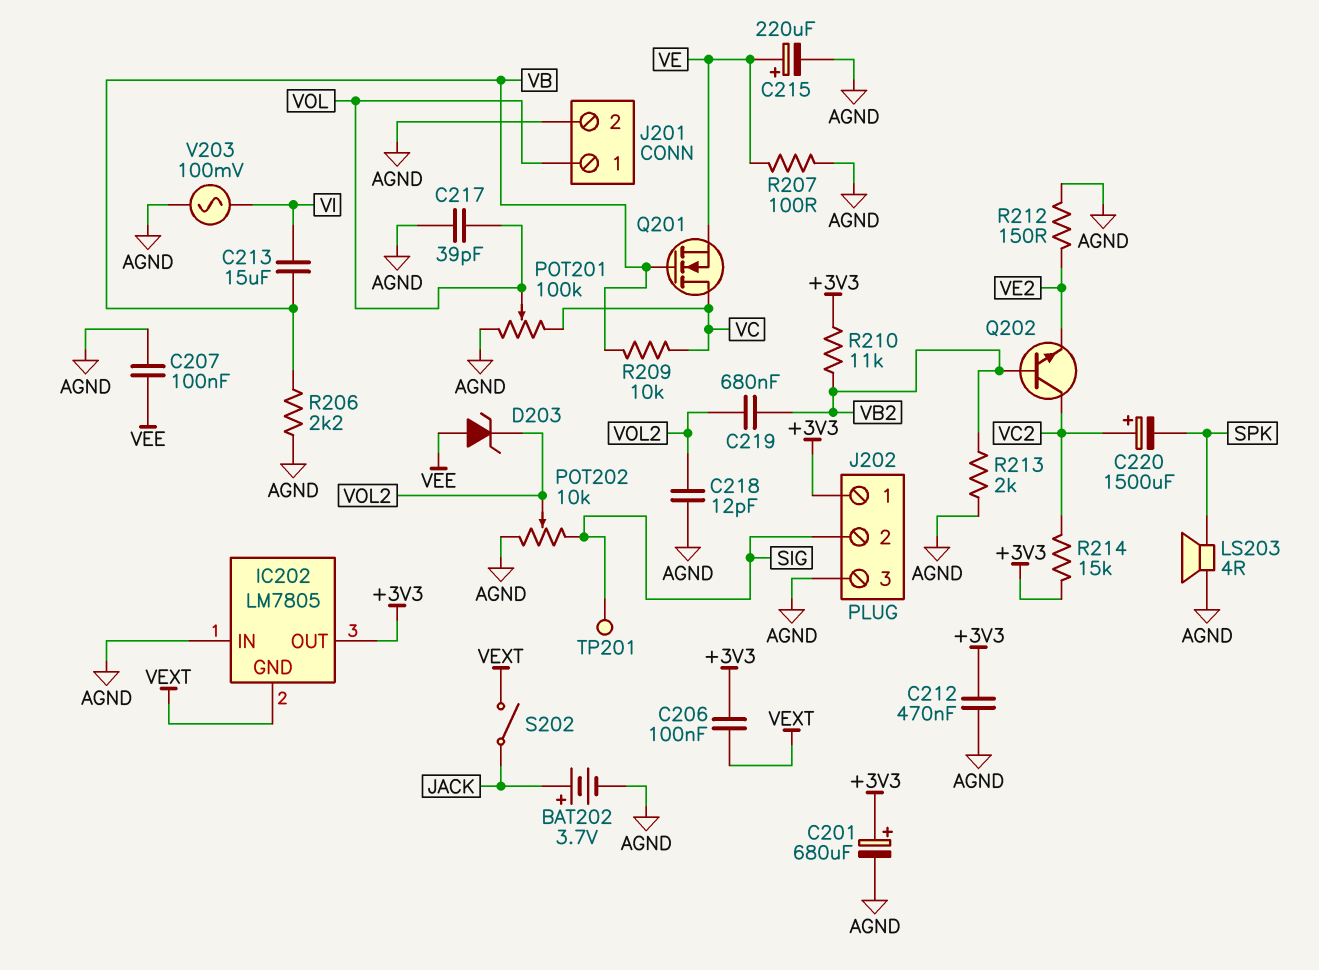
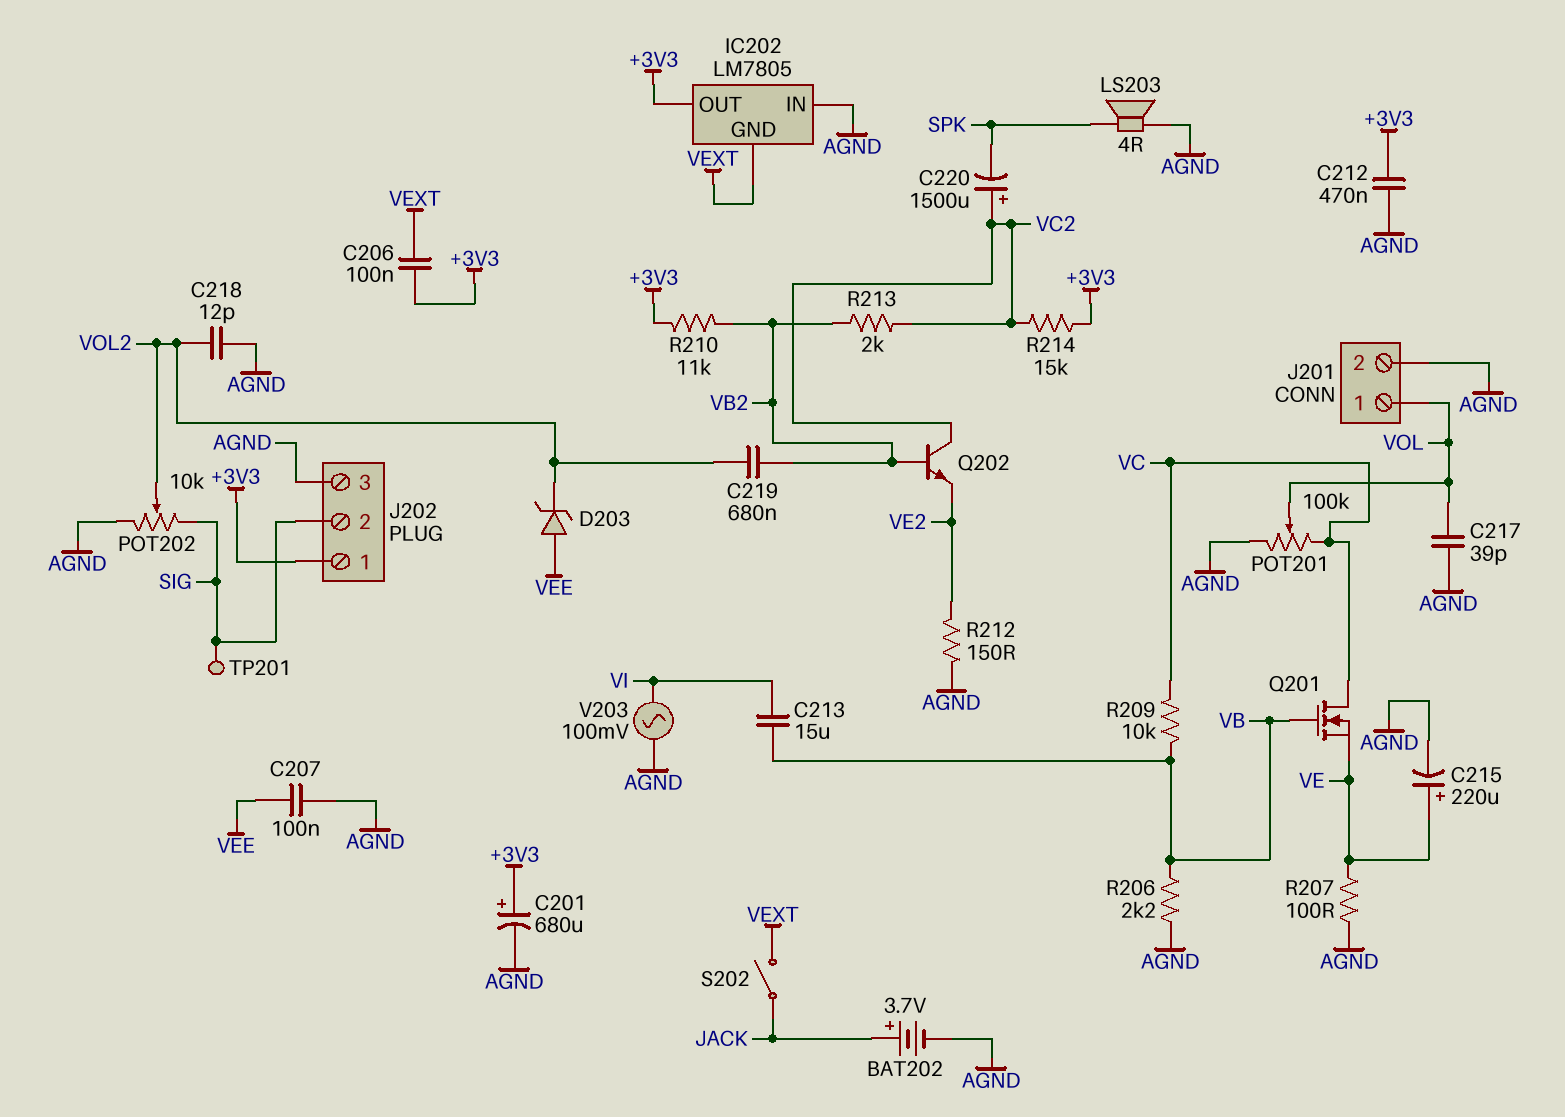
R213: 2k (AGND, VB2) -> 2k (VB2, VC2)

